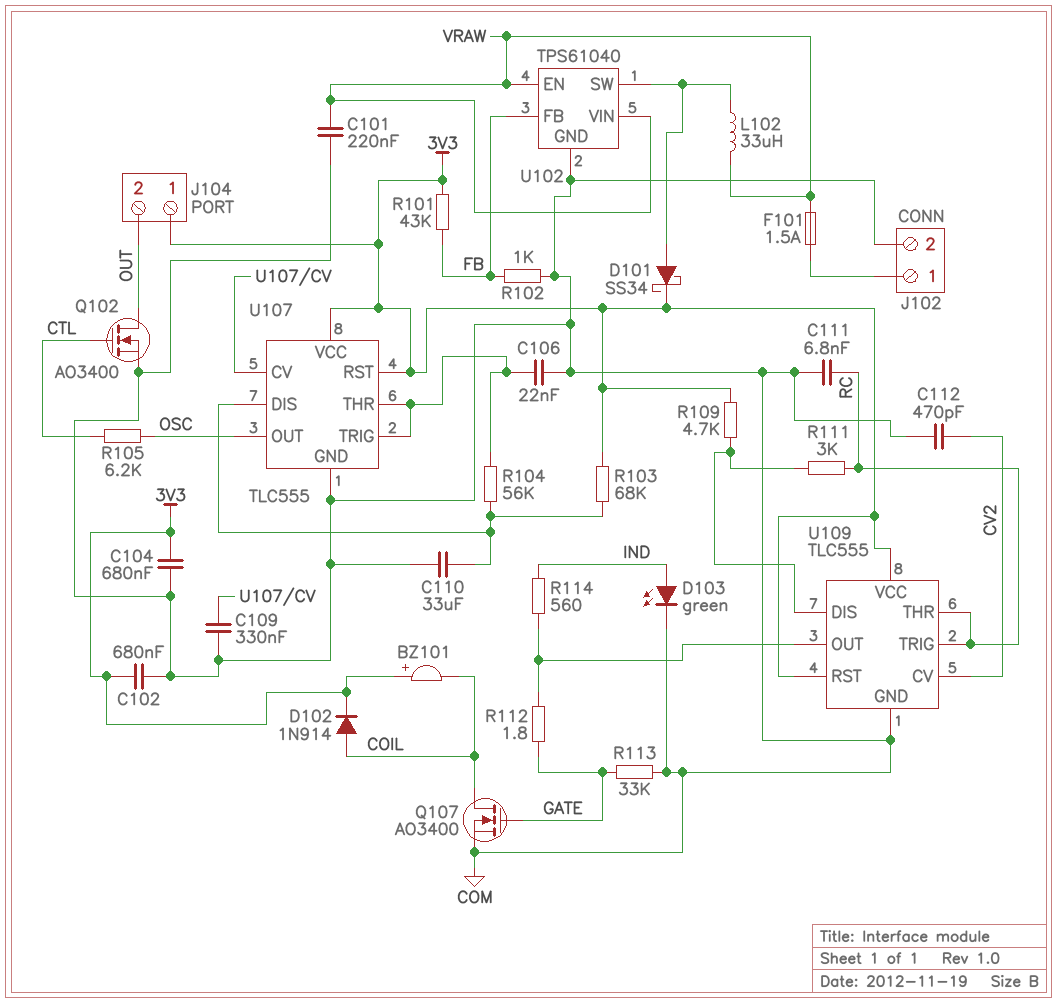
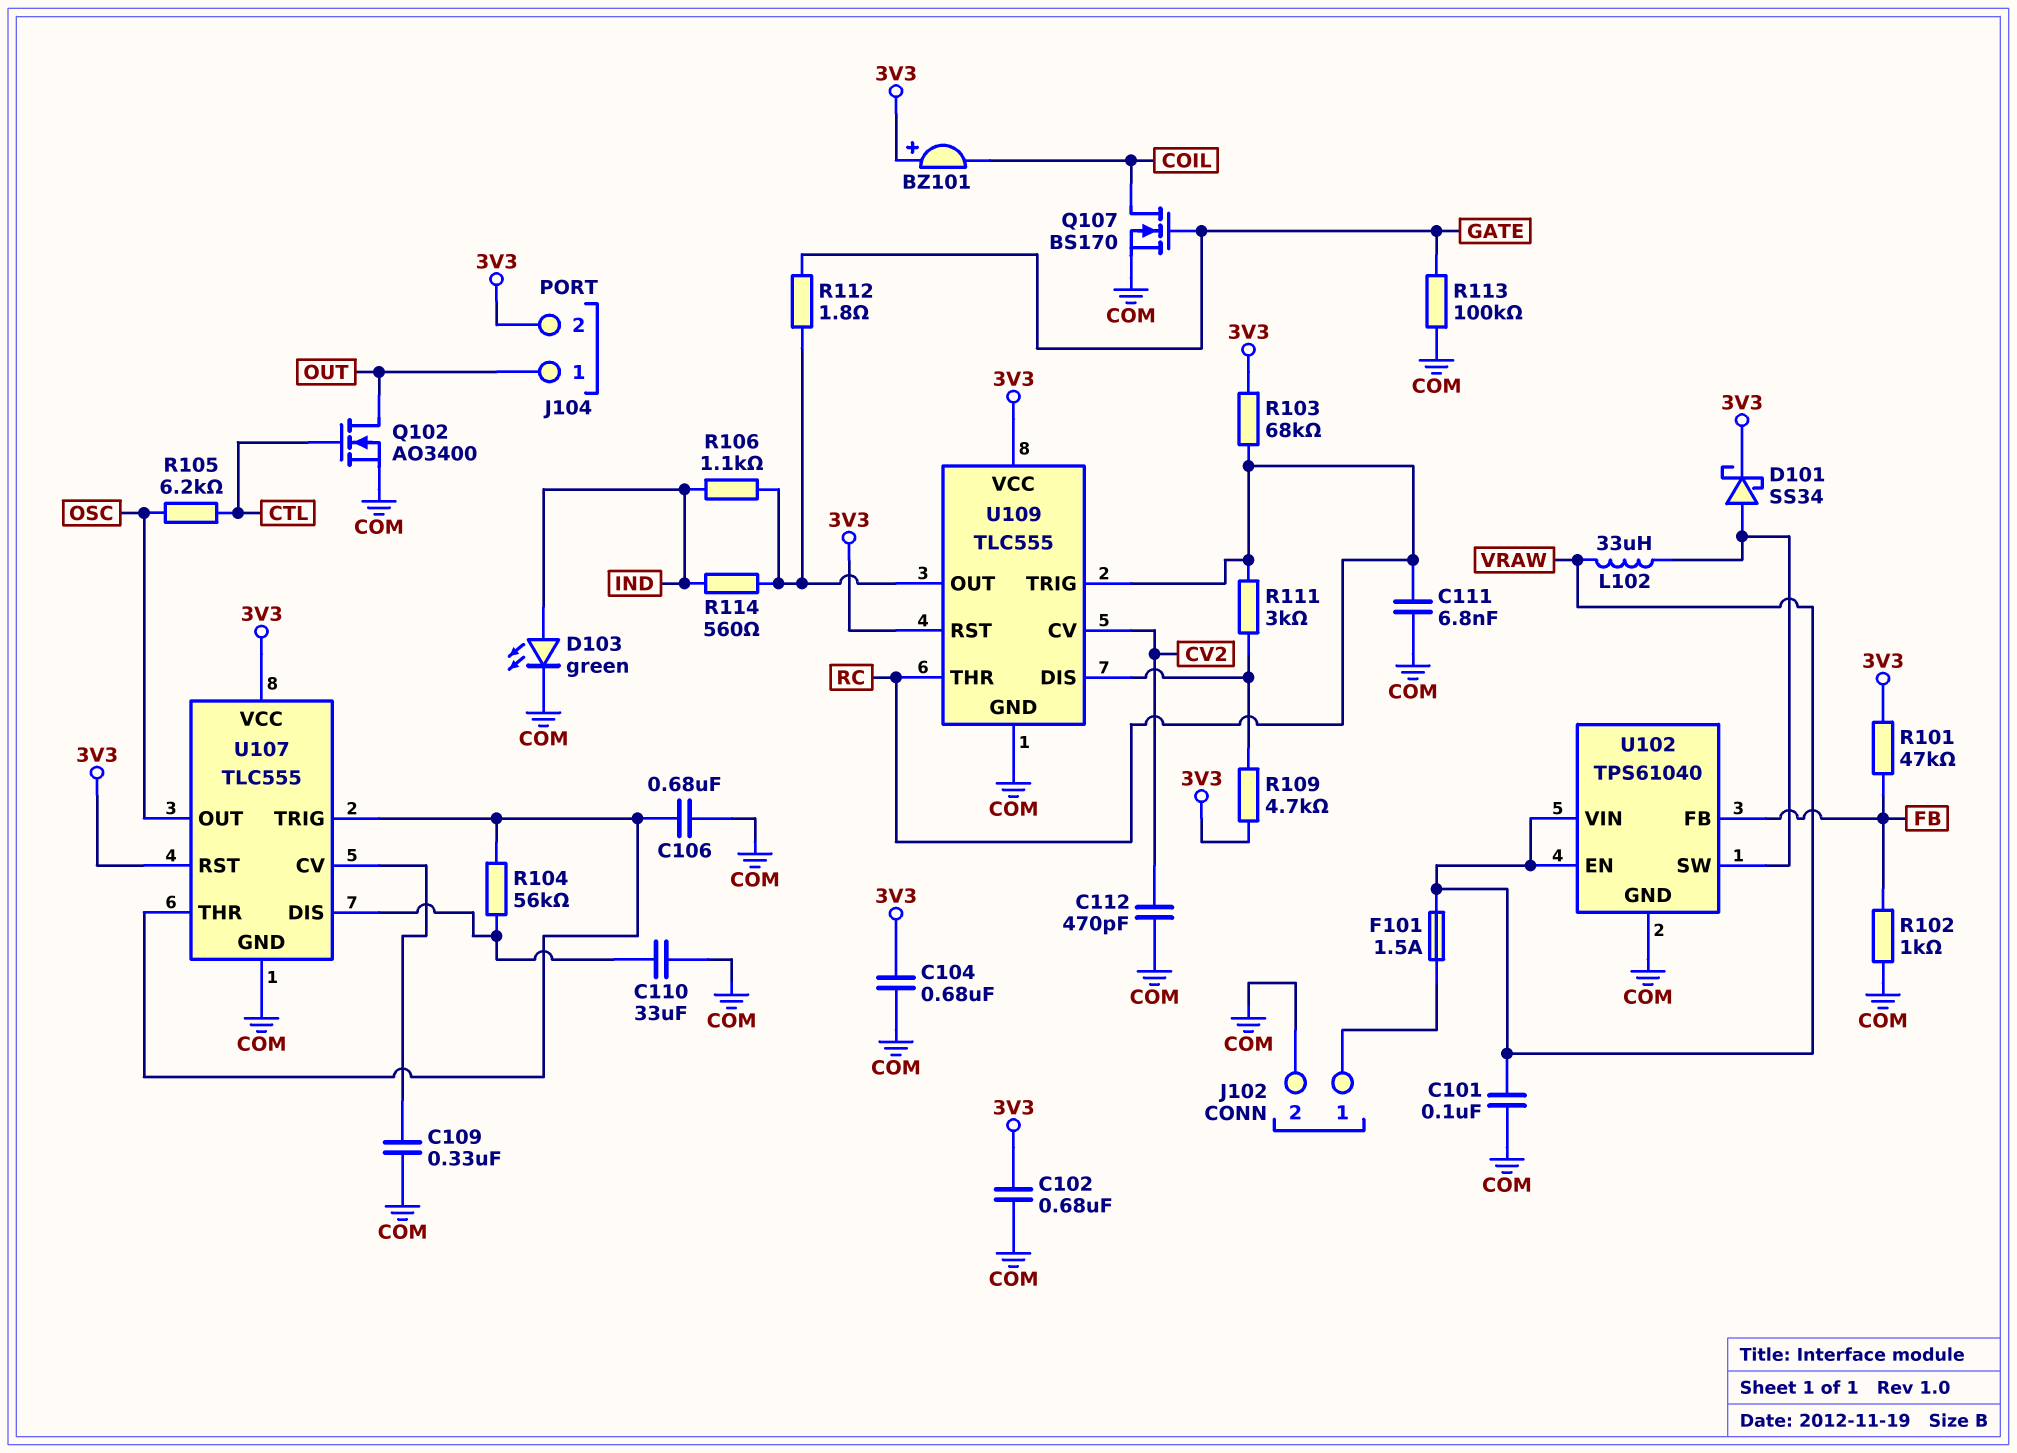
C101: 220nF (COM, VRAW) -> 100nF (COM, VRAW)
C106: 22nF (COM, U107/THR) -> 680nF (COM, U107/THR)
D102: diode 1N914 (A COIL, K 3V3) -> none
J104 pin 1: 3V3 -> OUT
J104 pin 2: OUT -> 3V3
Q107: NMOS AO3400 (G GATE, D COIL, S COM) -> NMOS BS170 (G GATE, D COIL, S COM)
R101: 43k (3V3, FB) -> 47k (3V3, FB)
R103: 68k (3V3, U107/DIS) -> 68k (3V3, RC)
R106: none -> 1.1k (IND, U109/OUT)
R113: 33k (COM, GATE) -> 100k (COM, GATE)

